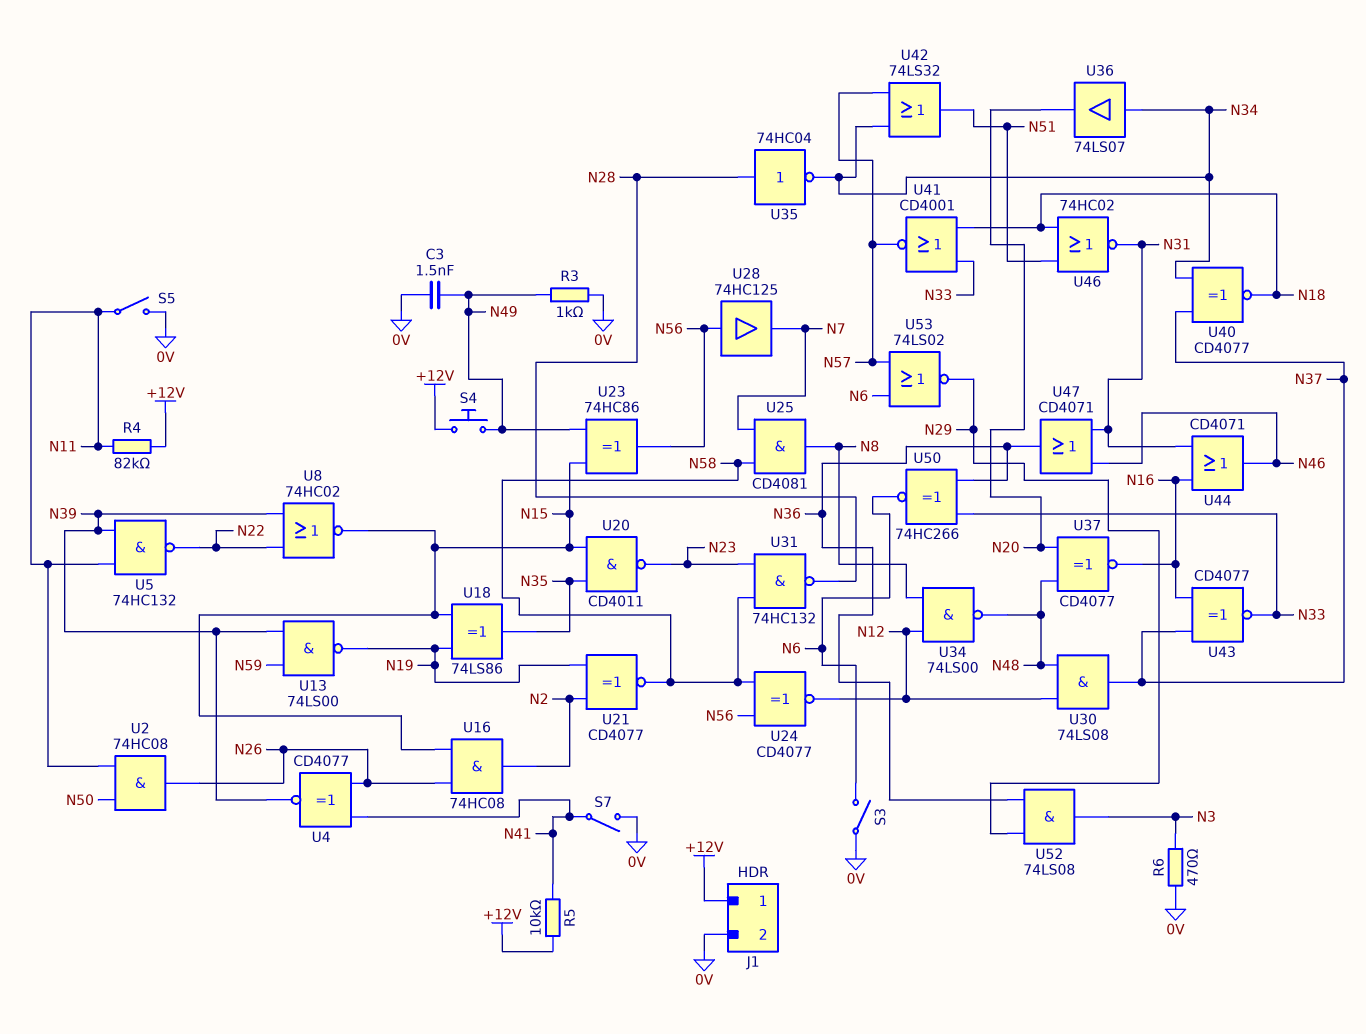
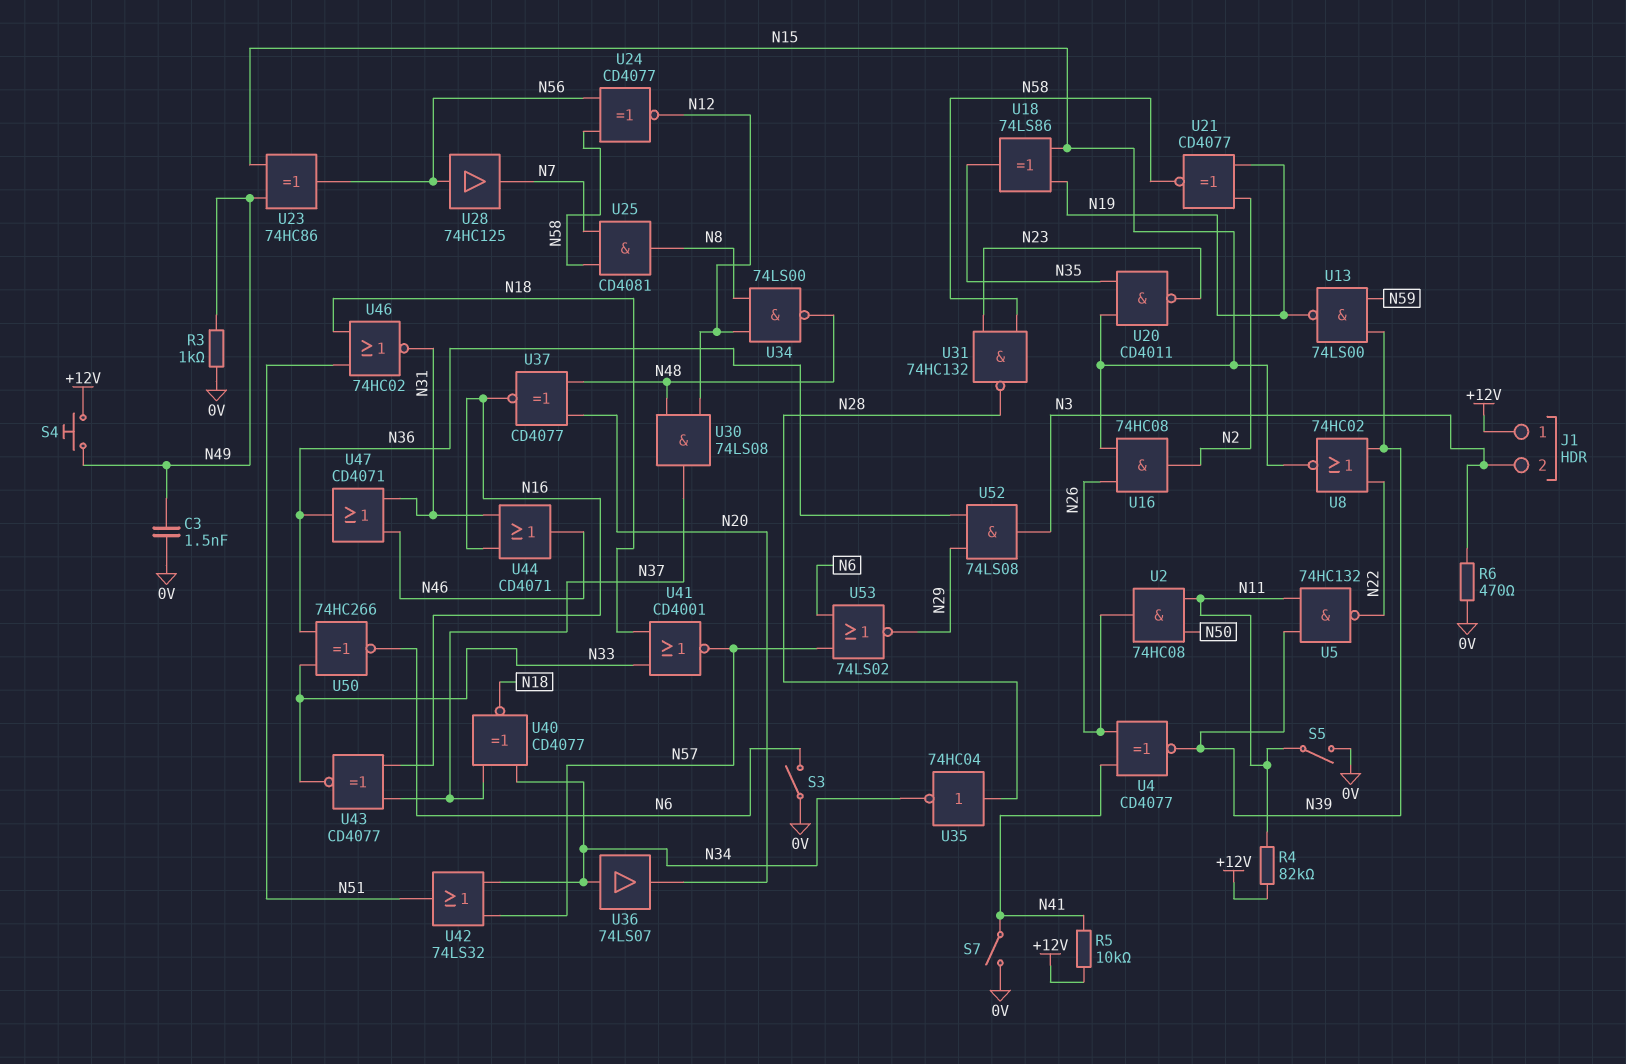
J1 pin 2: 0V -> N3

